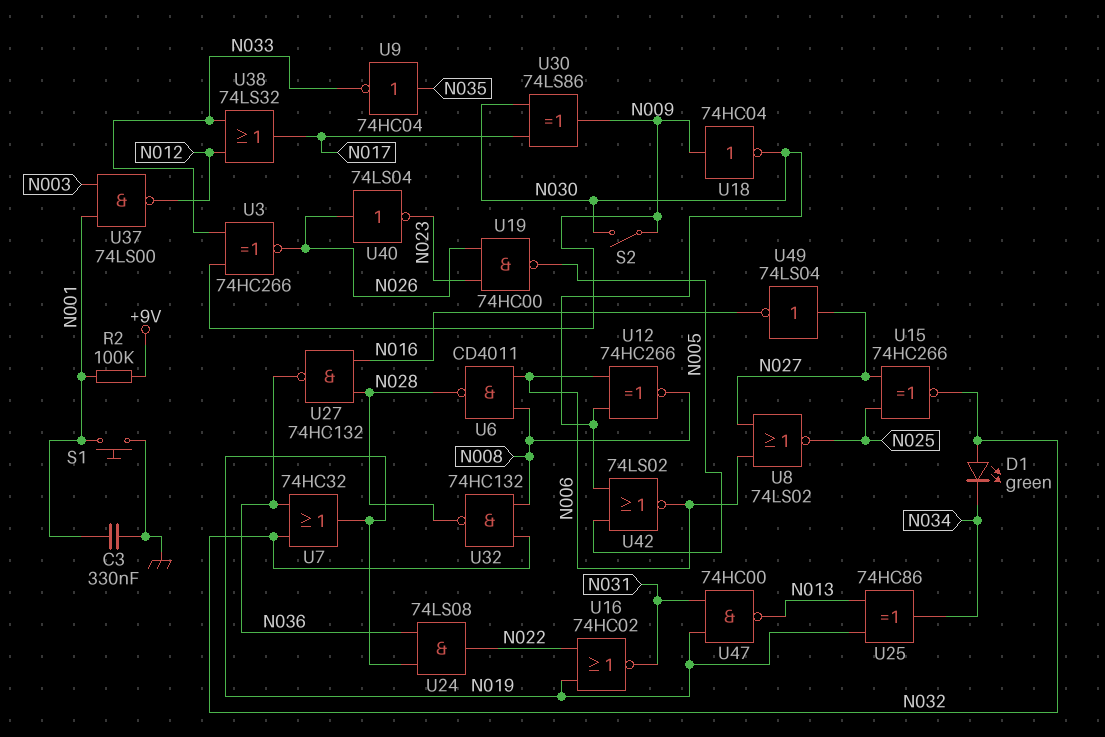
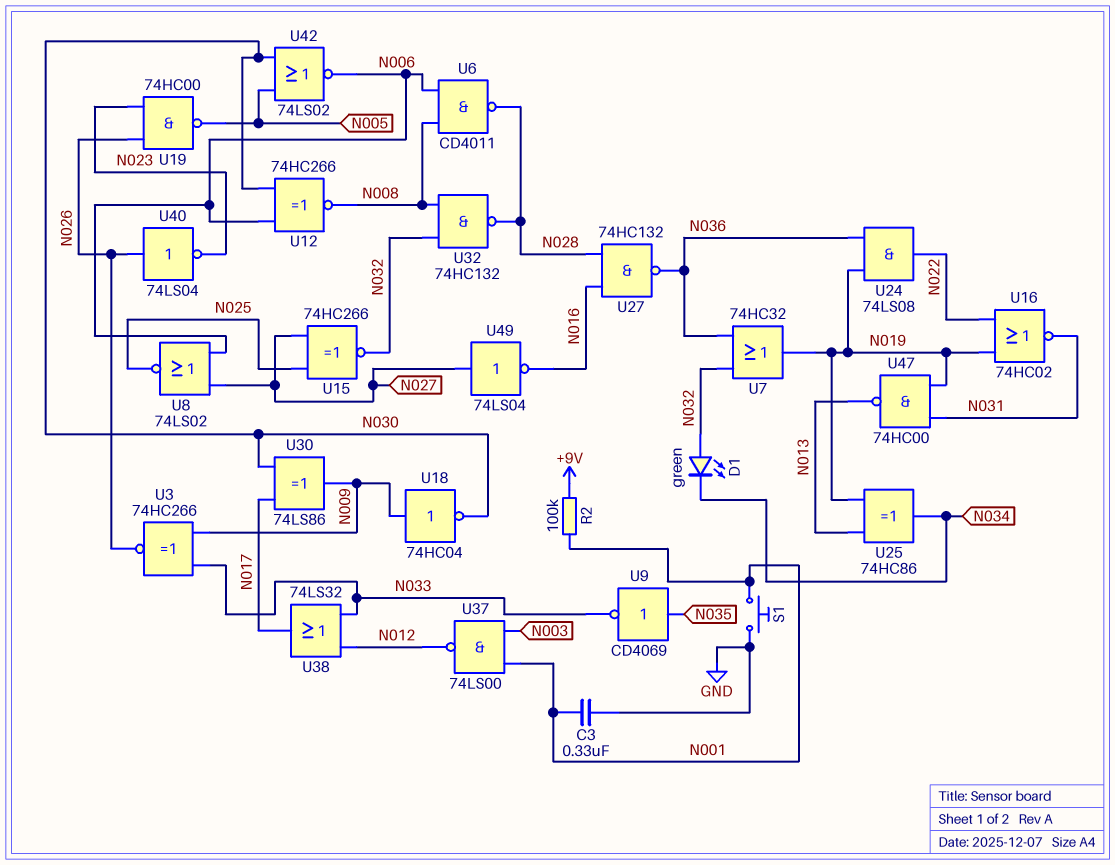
S2: switch (N009, N030) -> none
U9: NOT 74HC04 (in N035, out N033) -> NOT CD4069 (in N035, out N033)

